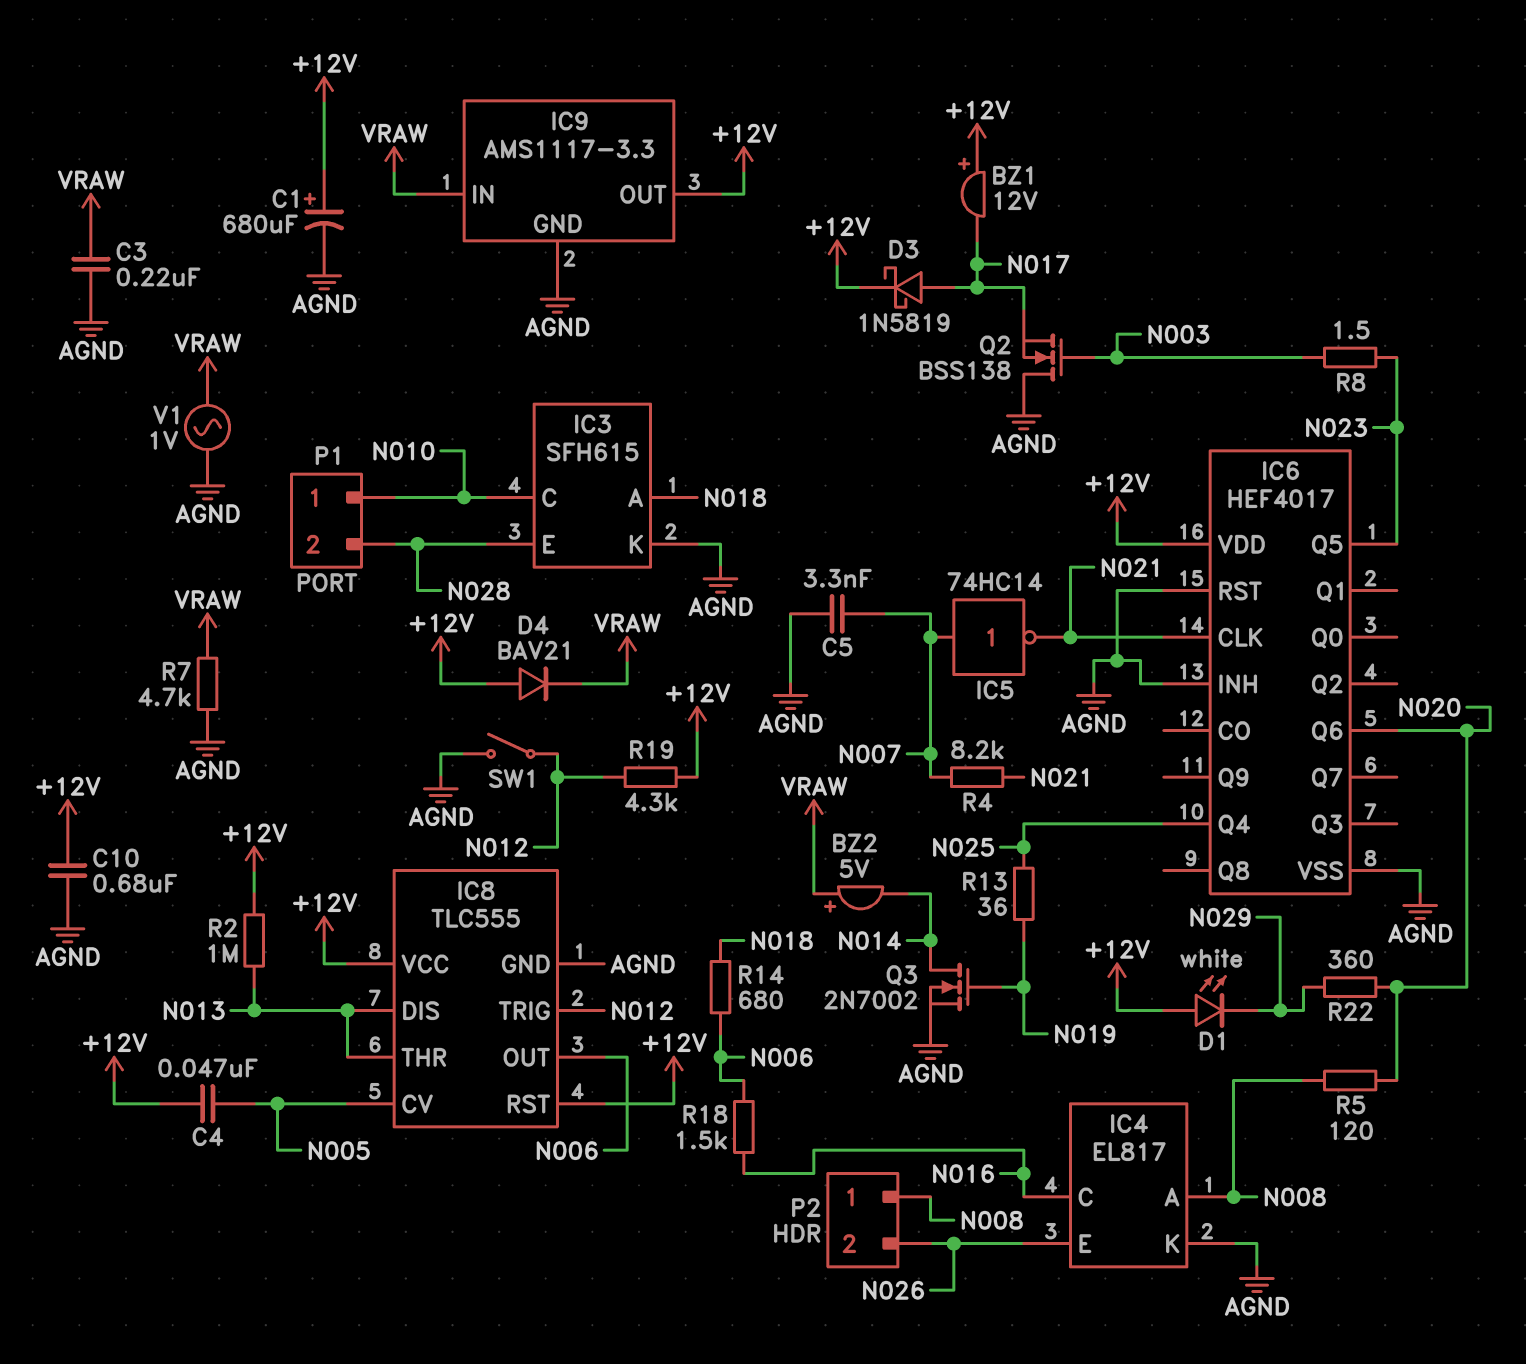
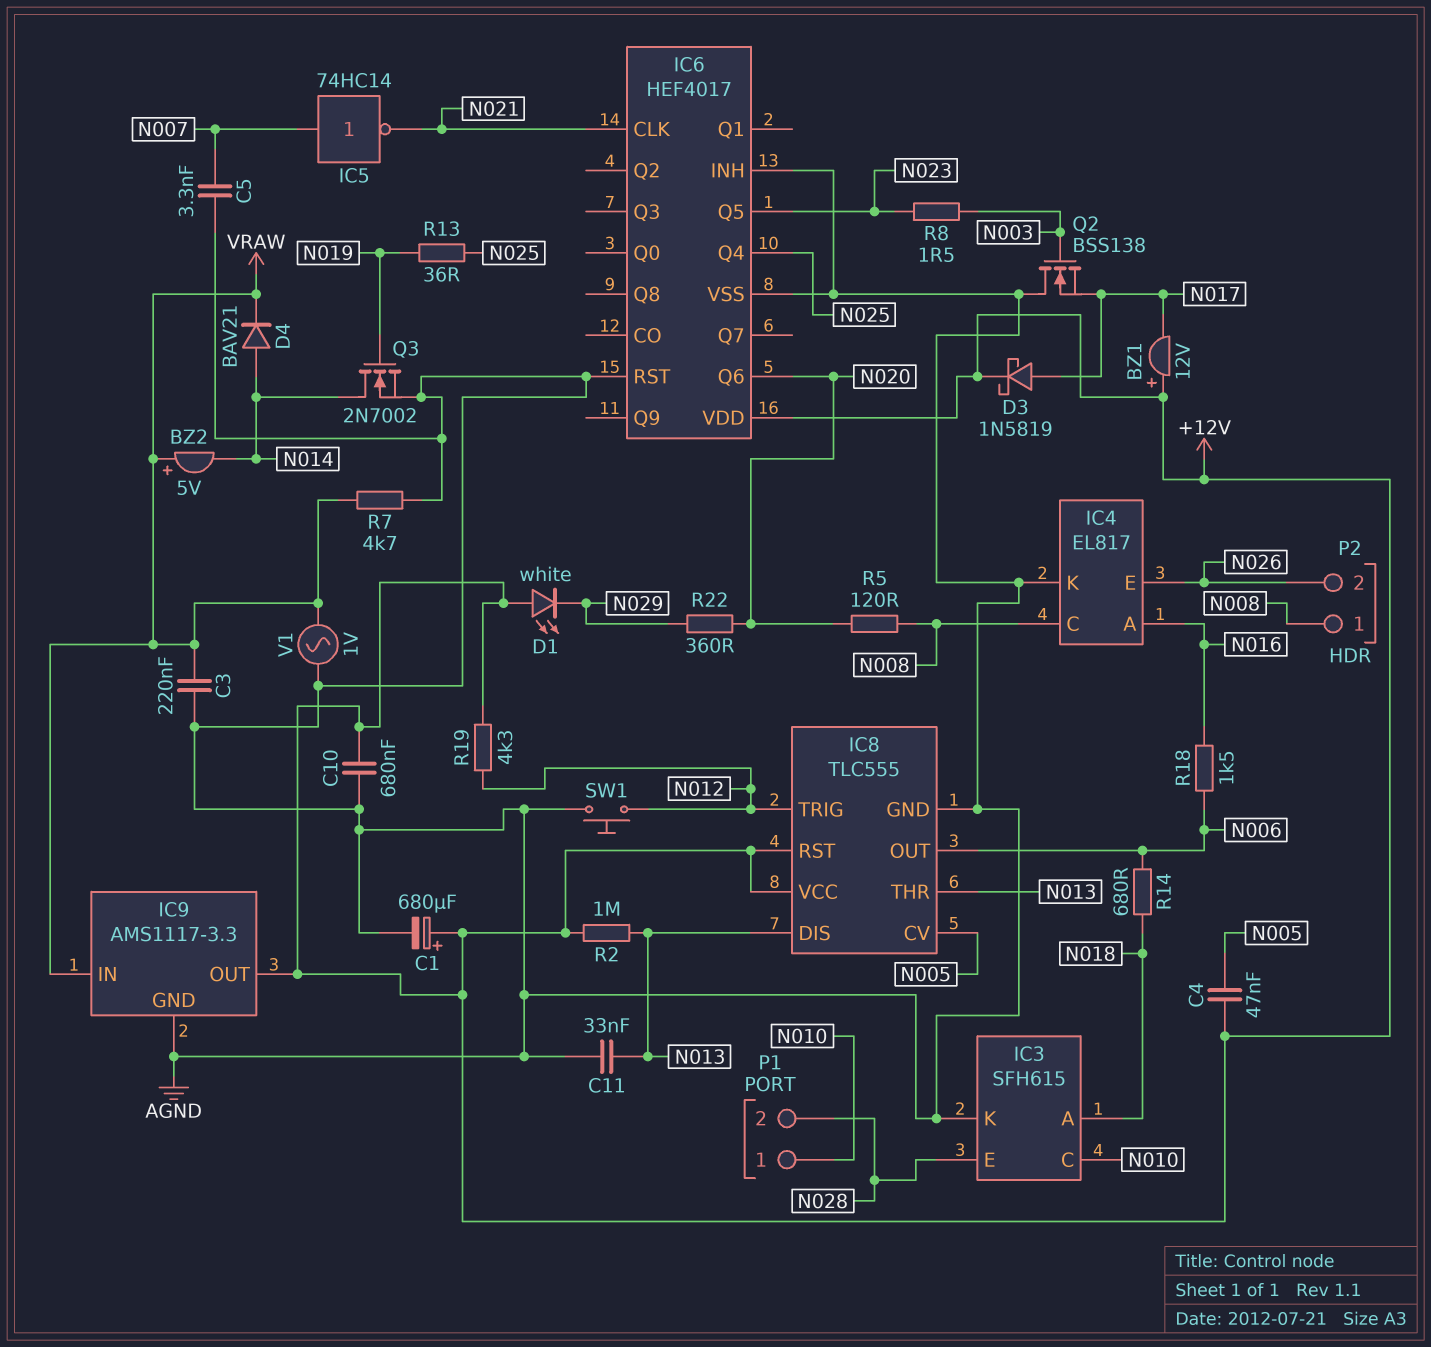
C11: none -> 33nF (AGND, N013)
D4: diode BAV21 (A +12V, K VRAW) -> diode BAV21 (A N014, K VRAW)
IC4 pin A: N008 -> N016
IC4 pin C: N016 -> N008
R4: 8.2k (N007, N021) -> none
SW1: switch (AGND, N012) -> button (AGND, N012)

